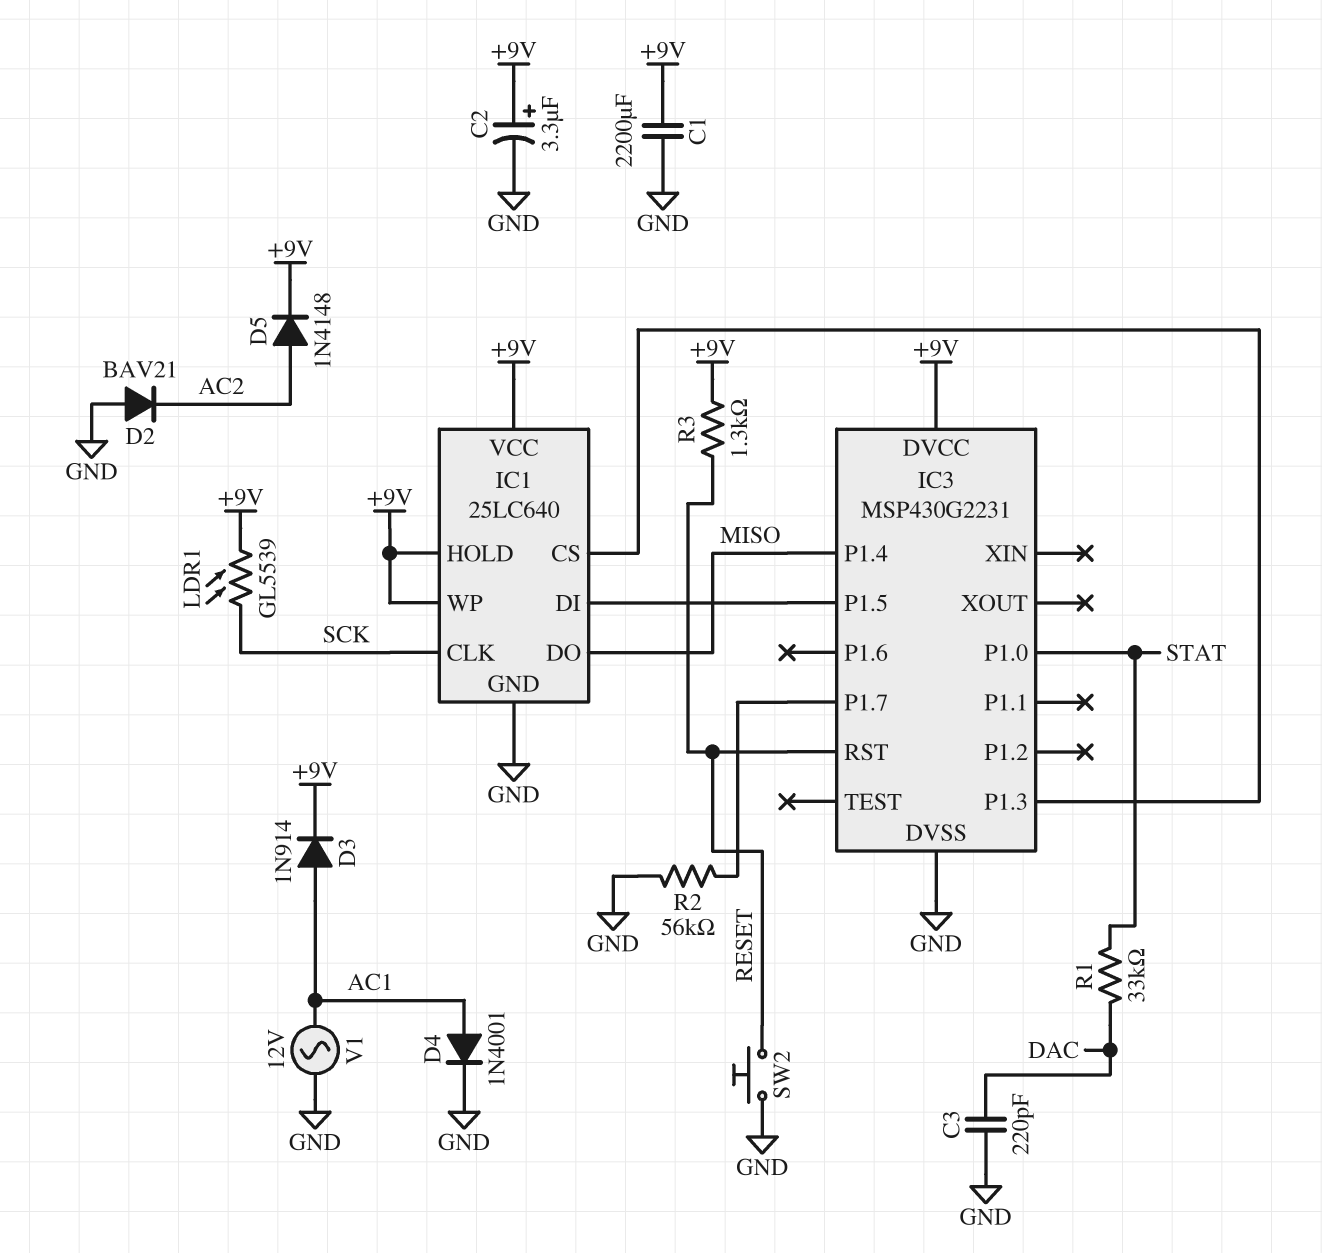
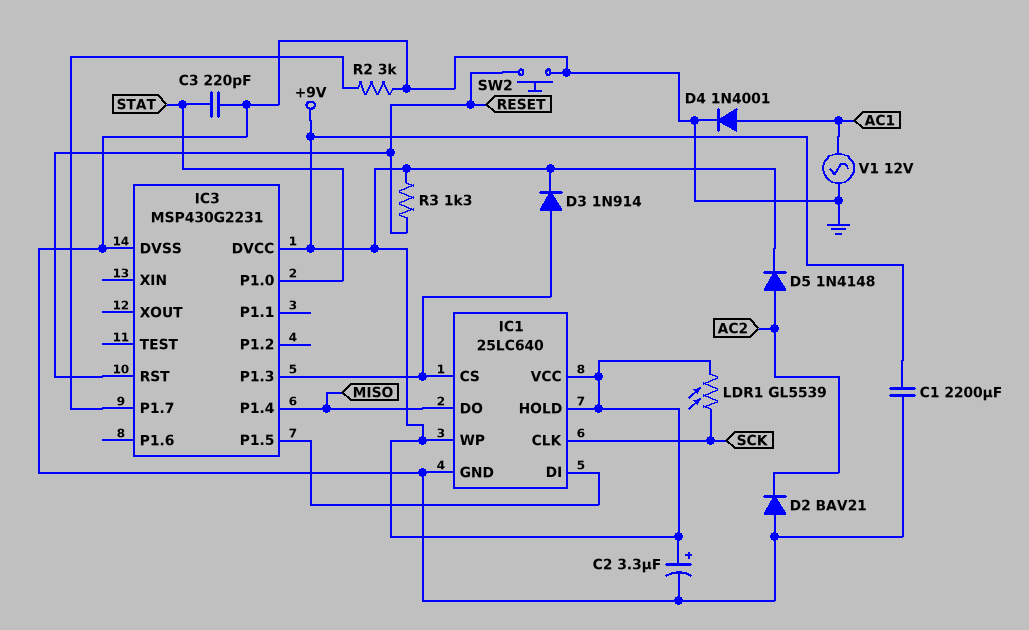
C3: 220pF (DAC, GND) -> 220pF (GND, STAT)
D3: diode 1N914 (A AC1, K +9V) -> diode 1N914 (A IC1/CS, K +9V)
R1: 33k (DAC, STAT) -> none
R2: 56k (GND, IC3/P1.7) -> 3k (GND, IC3/P1.7)

